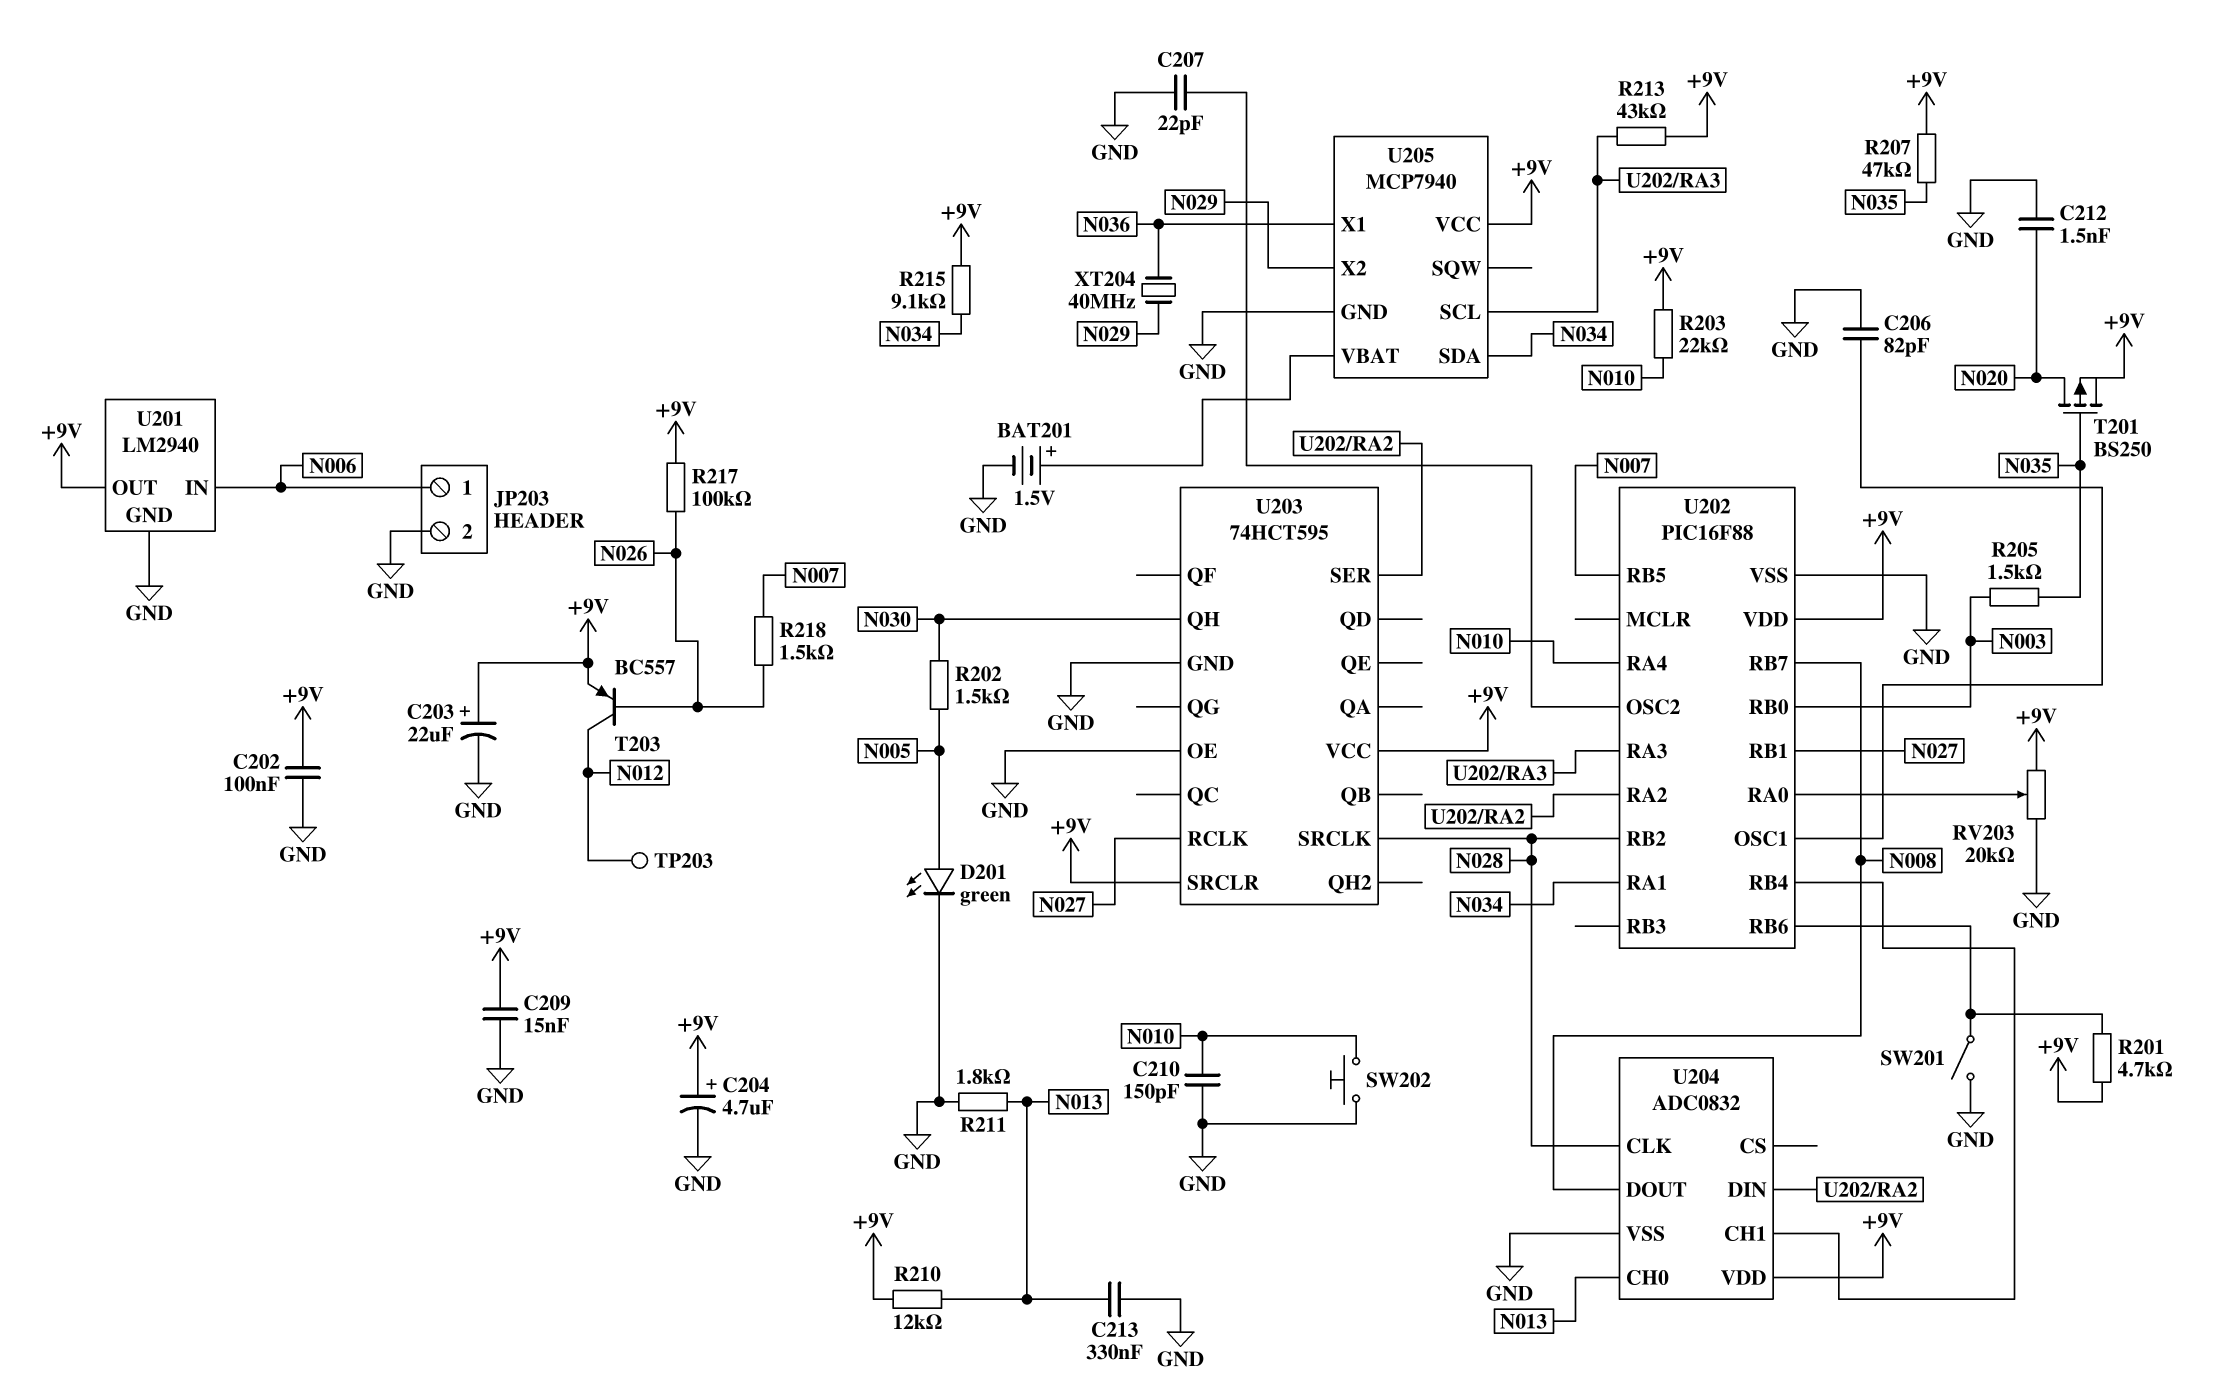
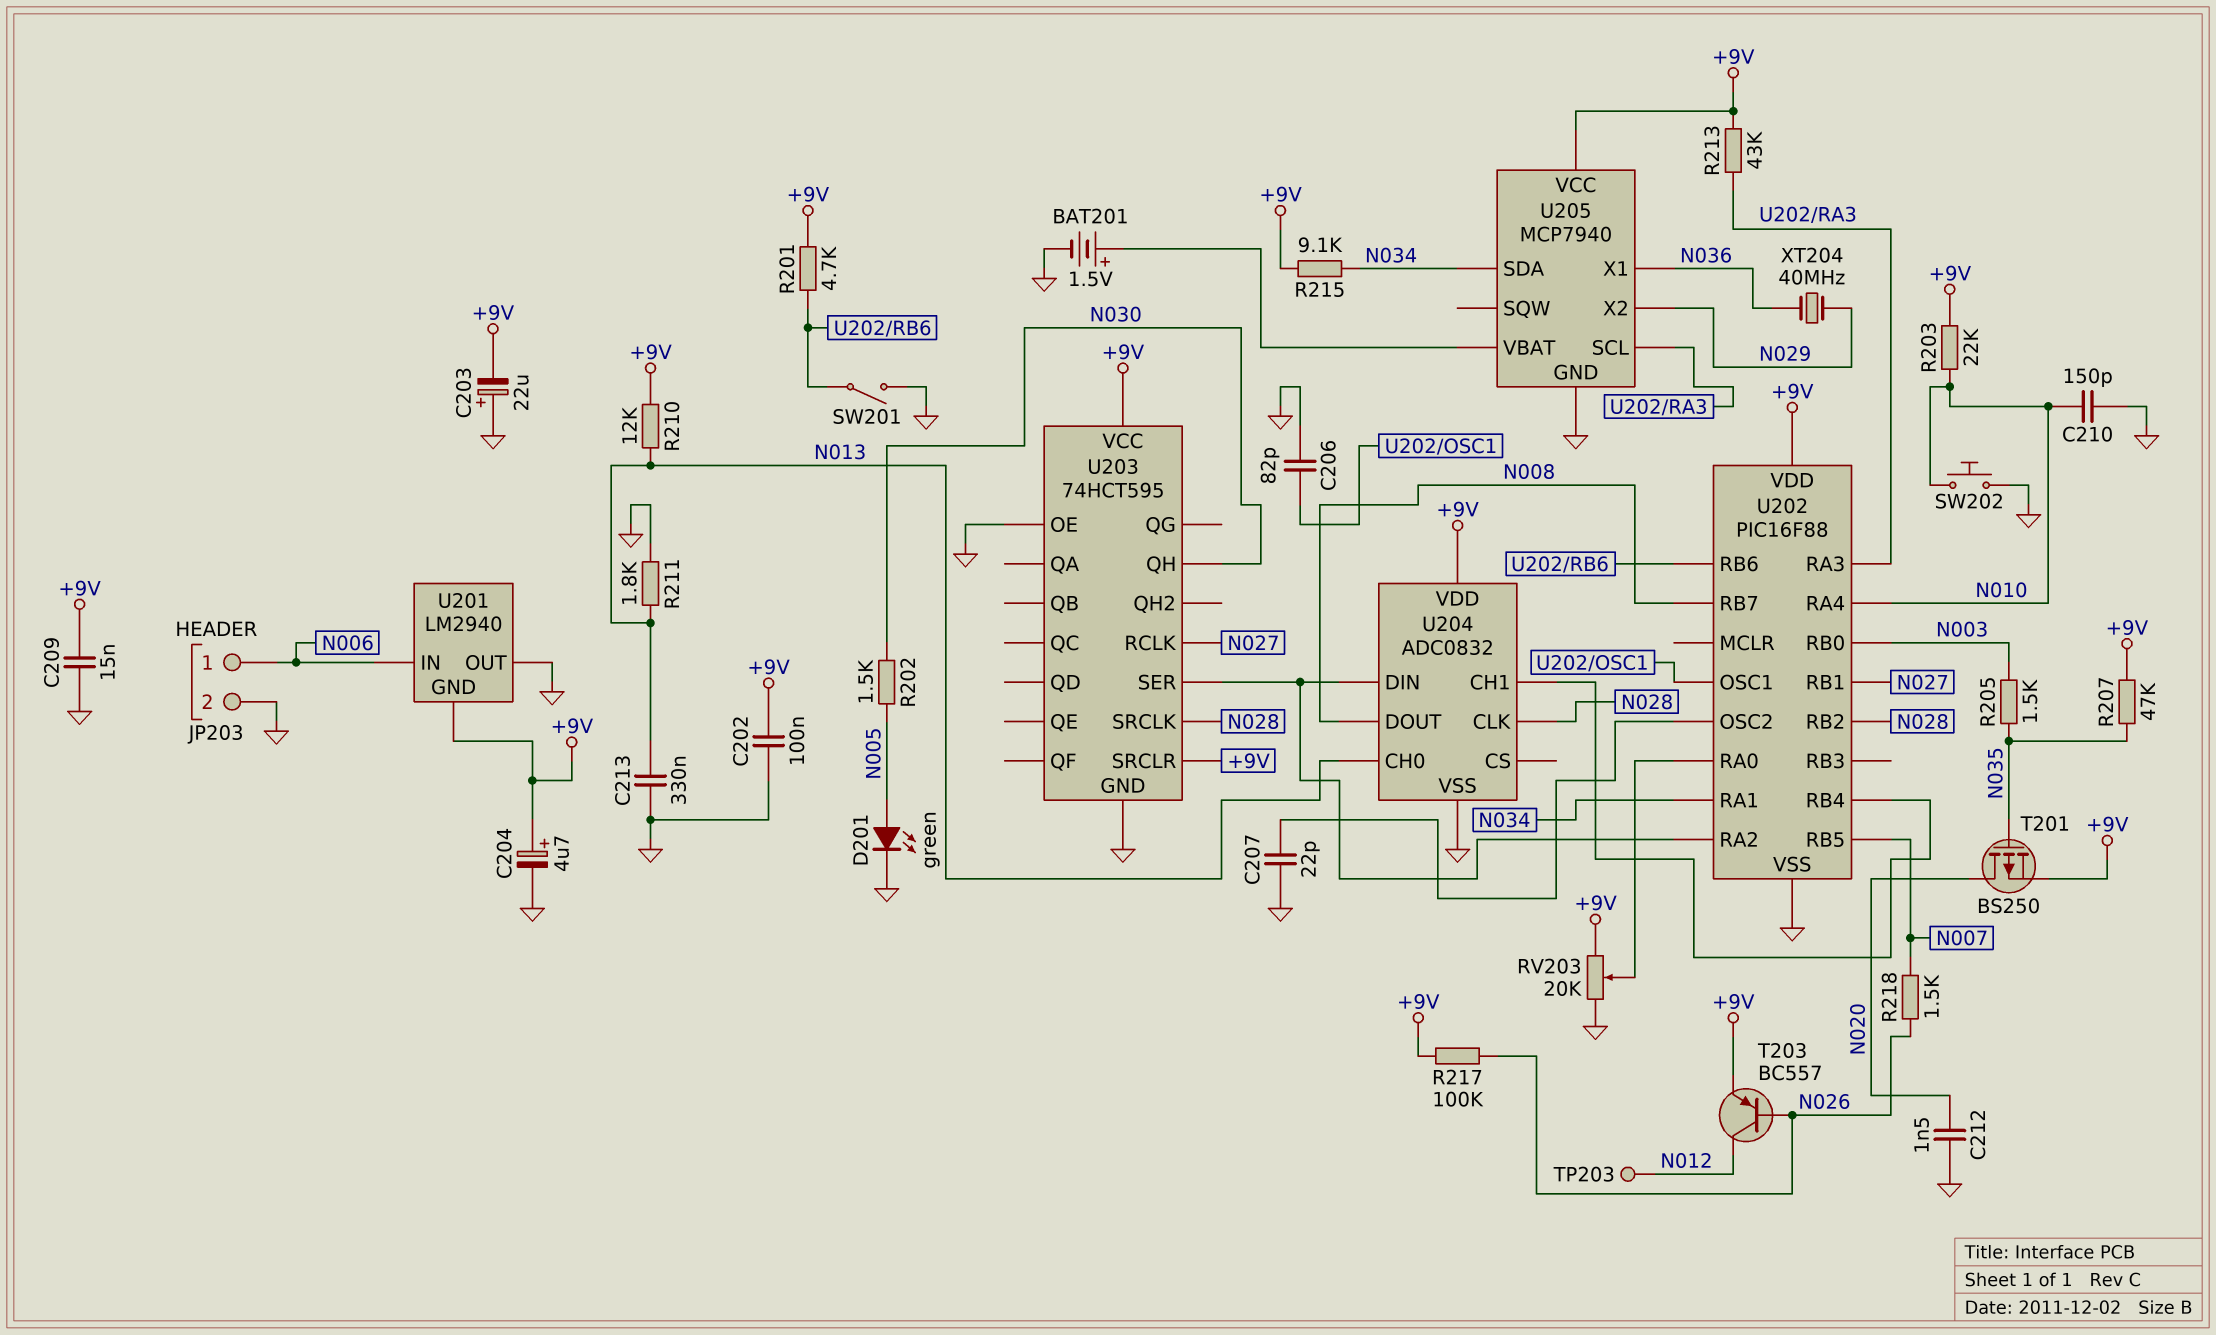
C203: 22uF (plus +9V, minus GND) -> 22uF (plus GND, minus +9V)
U201 pin GND: GND -> +9V
U201 pin OUT: +9V -> GND

